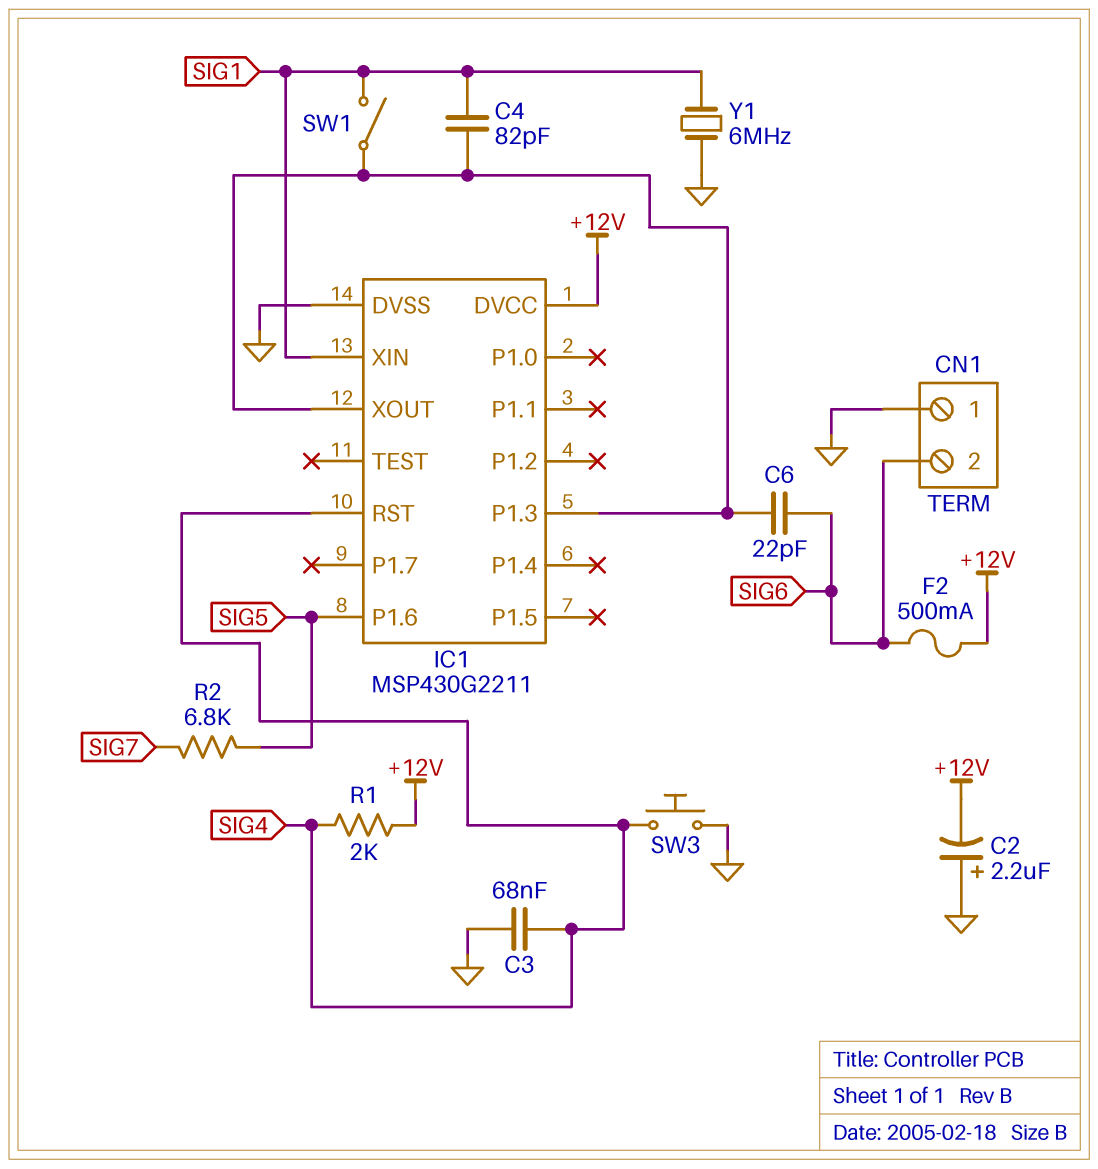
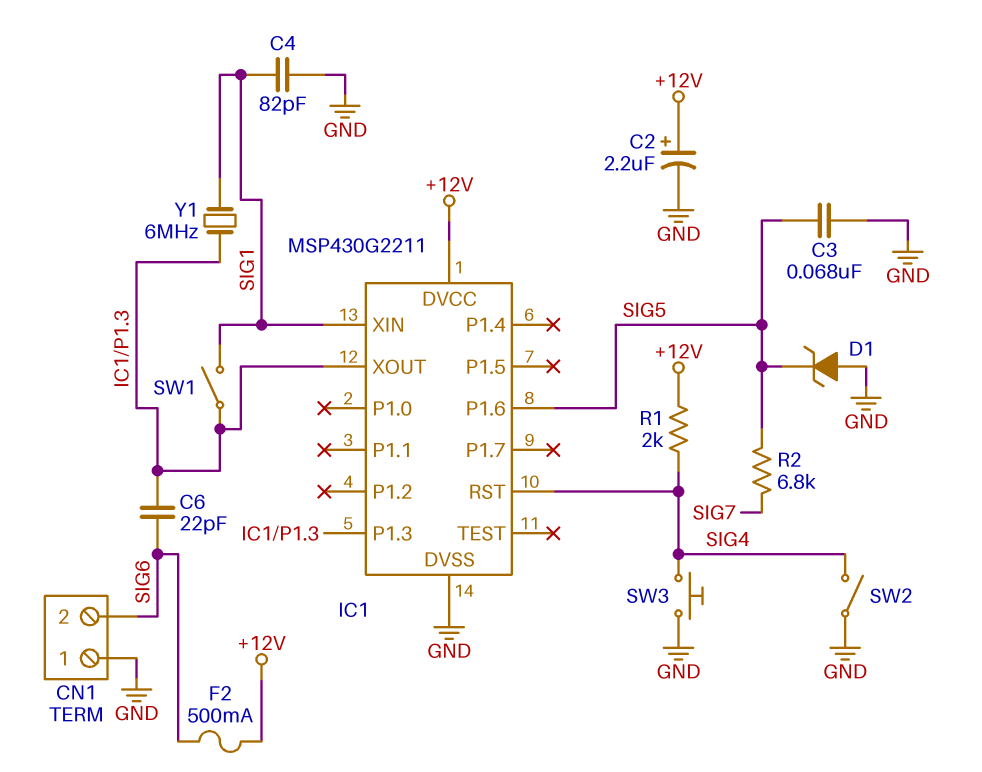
C2: 2.2uF (plus GND, minus +12V) -> 2.2uF (plus +12V, minus GND)
C3: 68nF (GND, SIG4) -> 68nF (GND, SIG5)
C4: 82pF (IC1/P1.3, SIG1) -> 82pF (GND, SIG1)
D1: none -> zener (A GND, K SIG5)
SW2: none -> switch (GND, SIG4)
Y1: 6MHz (GND, SIG1) -> 6MHz (IC1/P1.3, SIG1)

